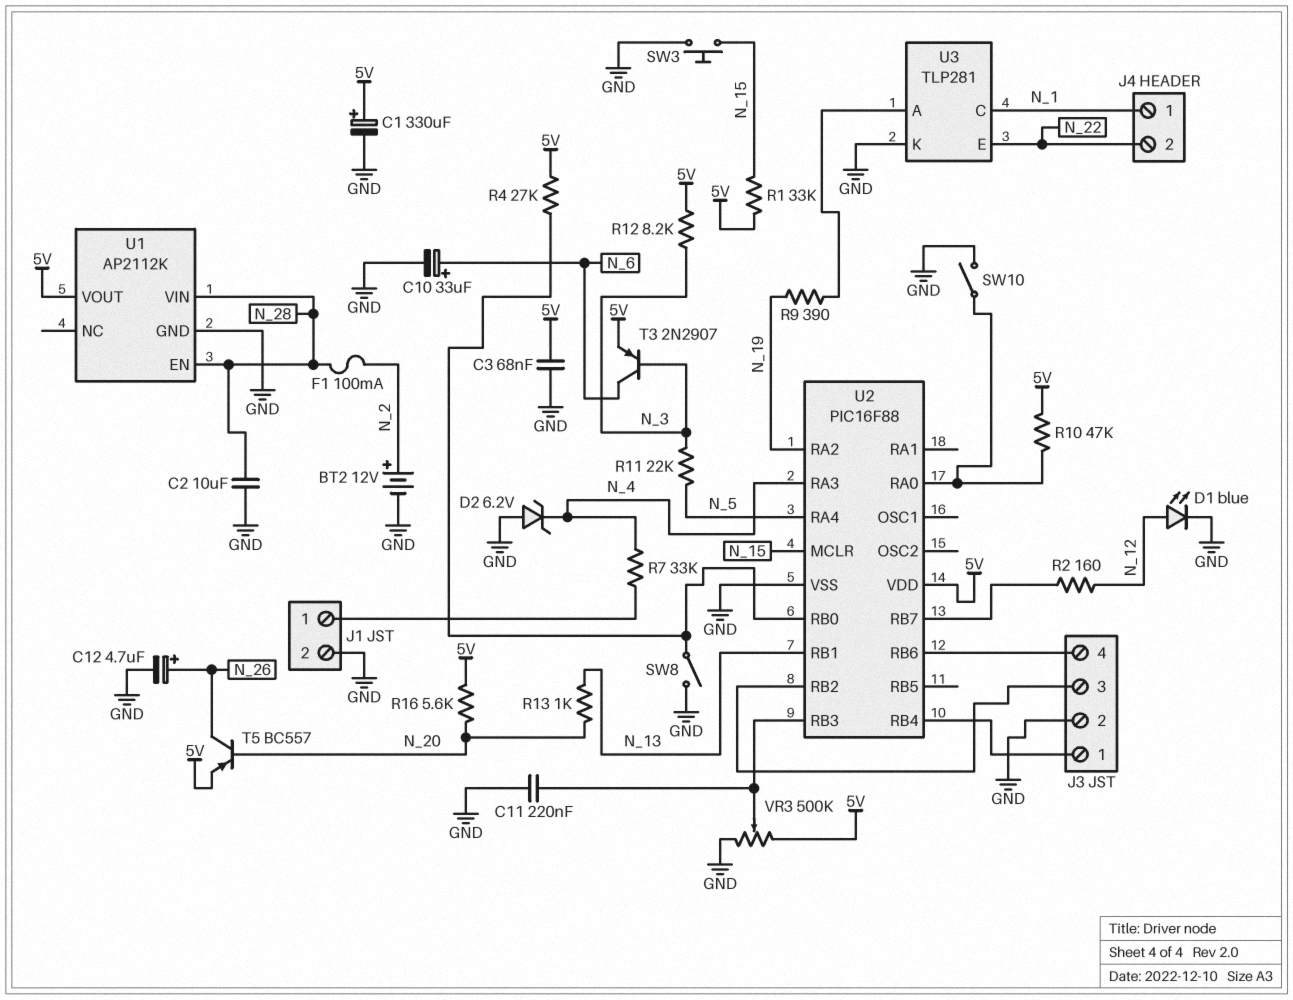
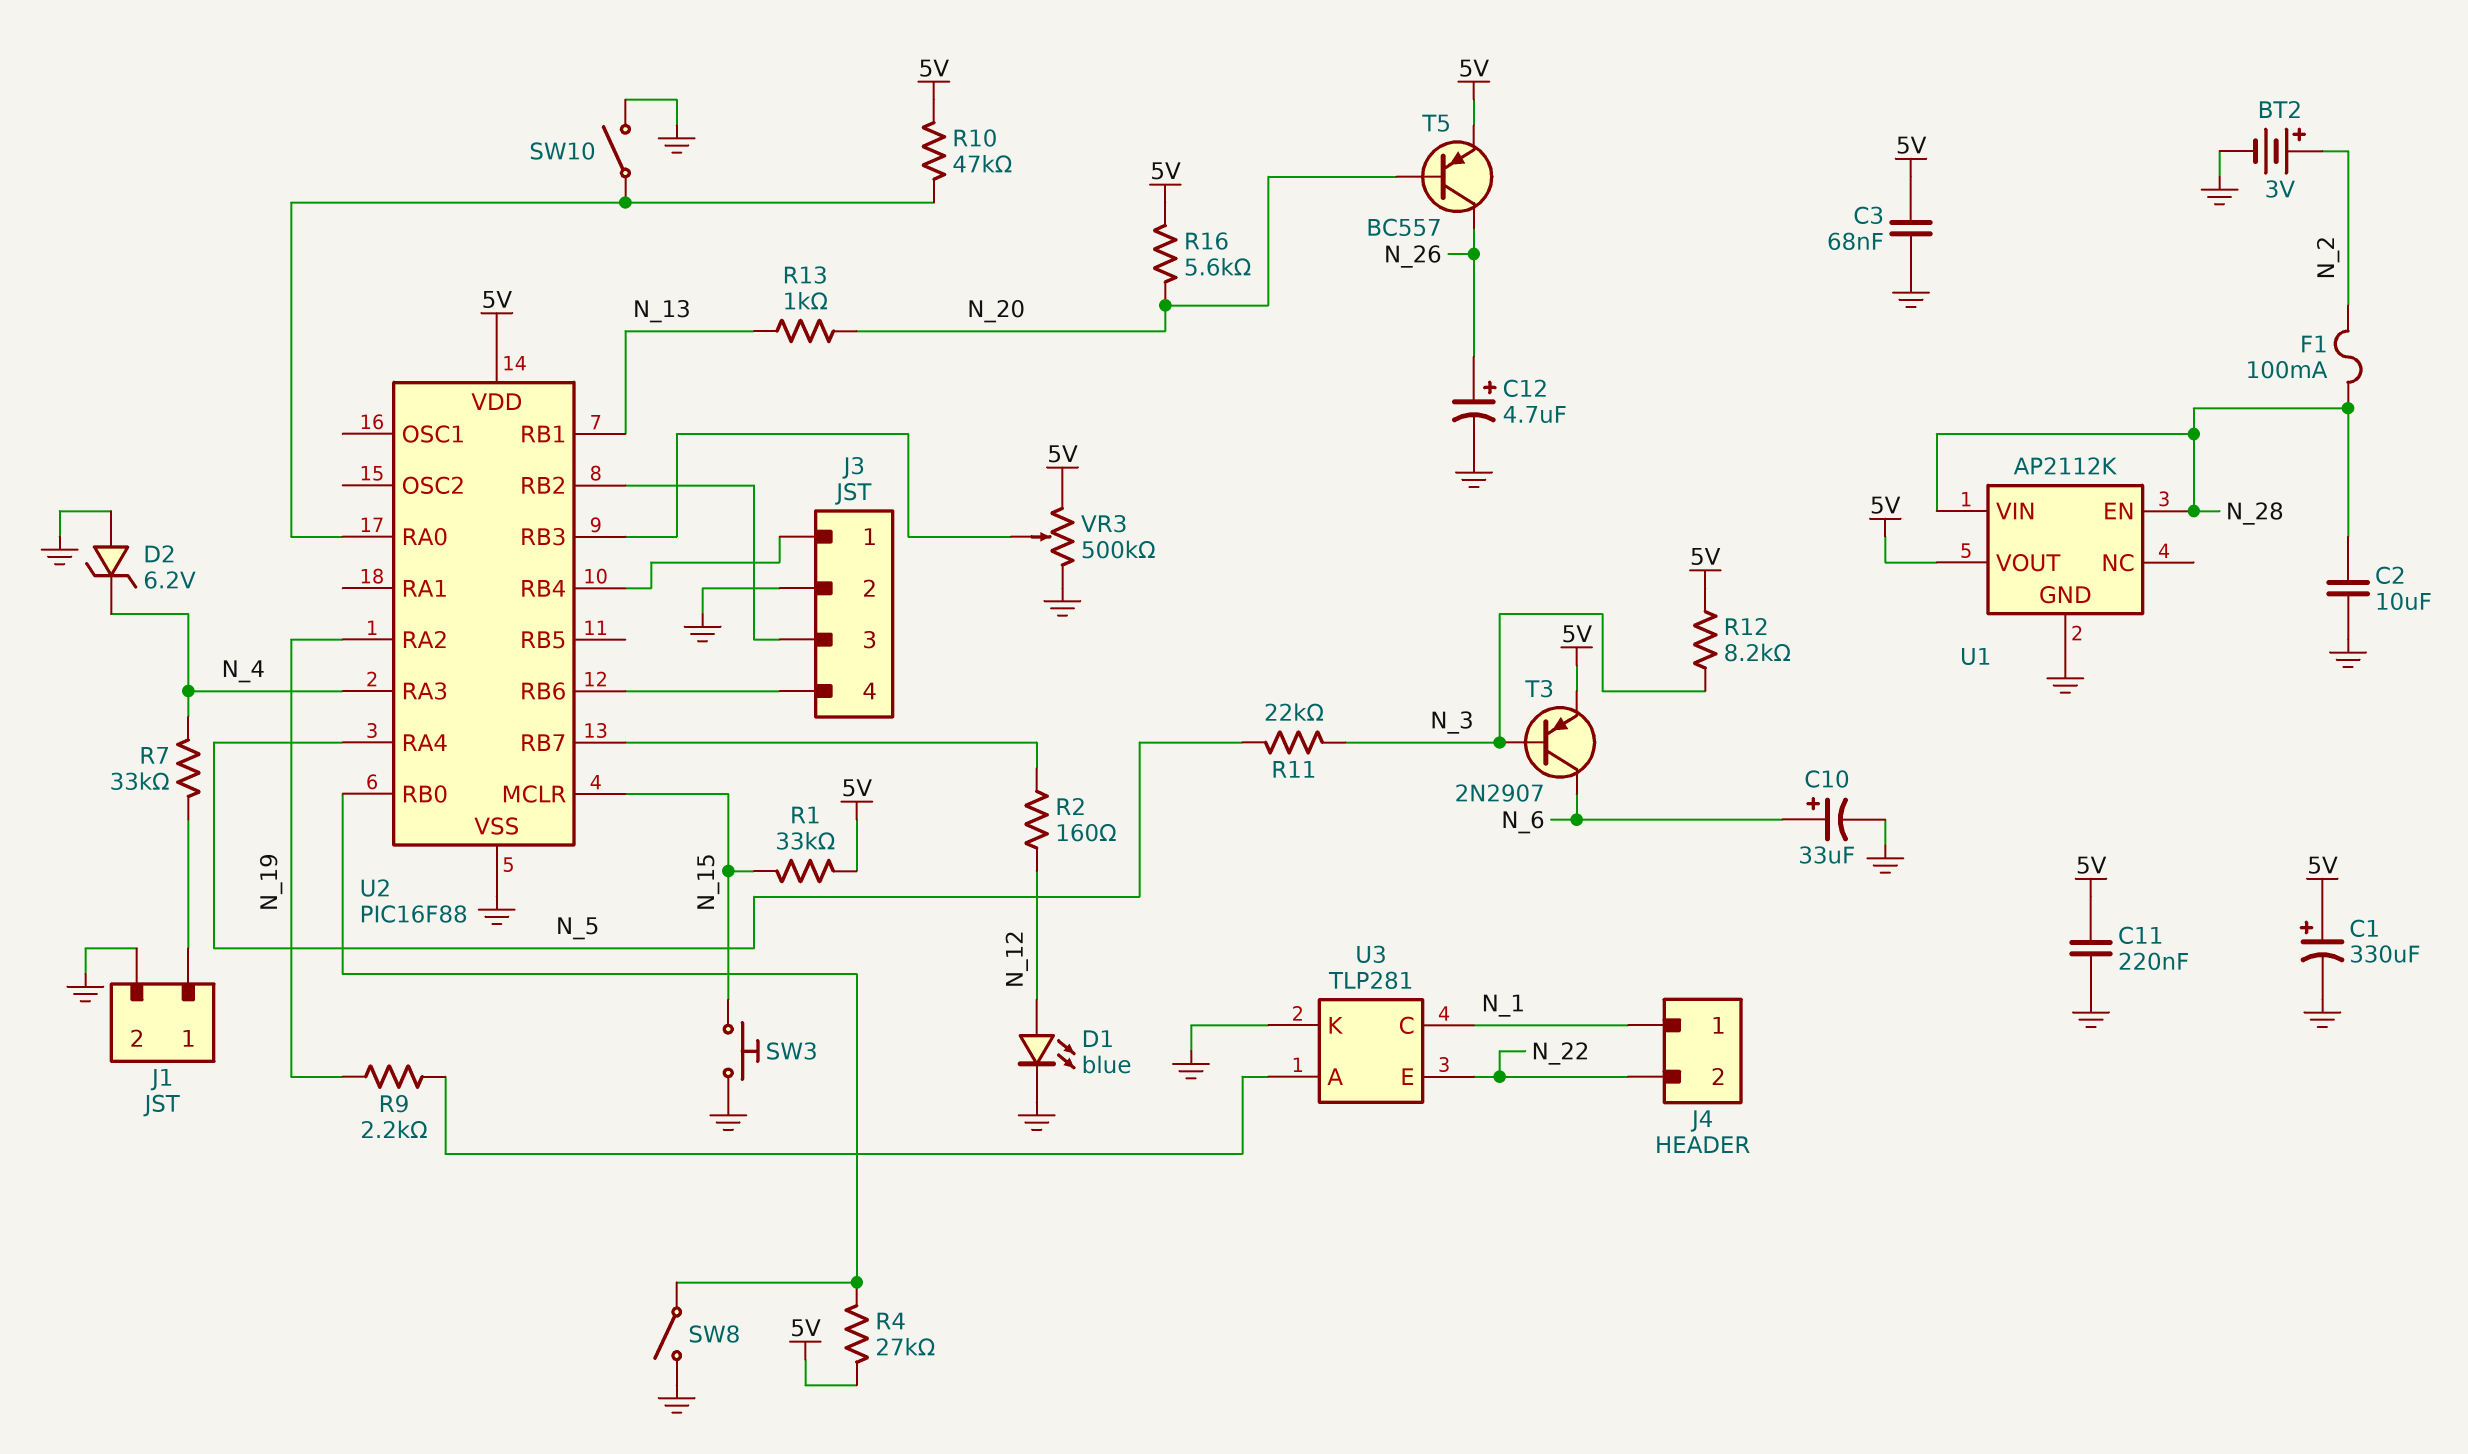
BT2: 12V (plus N_2, minus GND) -> 3V (plus N_2, minus GND)
C11: 220nF (GND, U2/RB3) -> 220nF (5V, GND)
R9: 390 (N_19, U3/A) -> 2.2k (N_19, U3/A)

